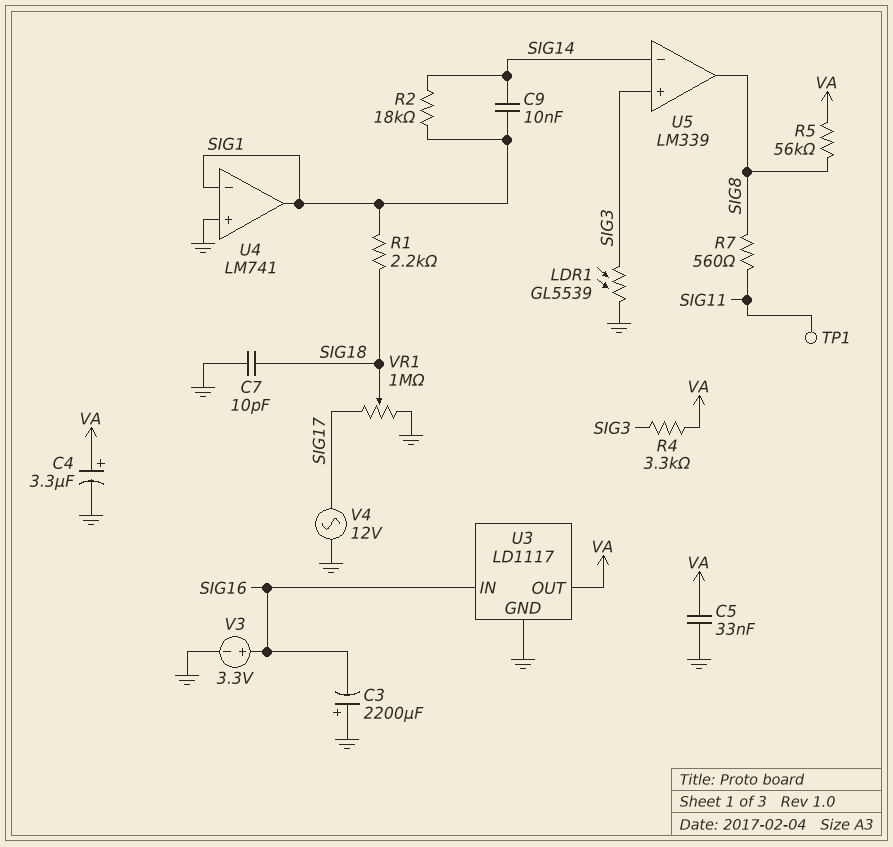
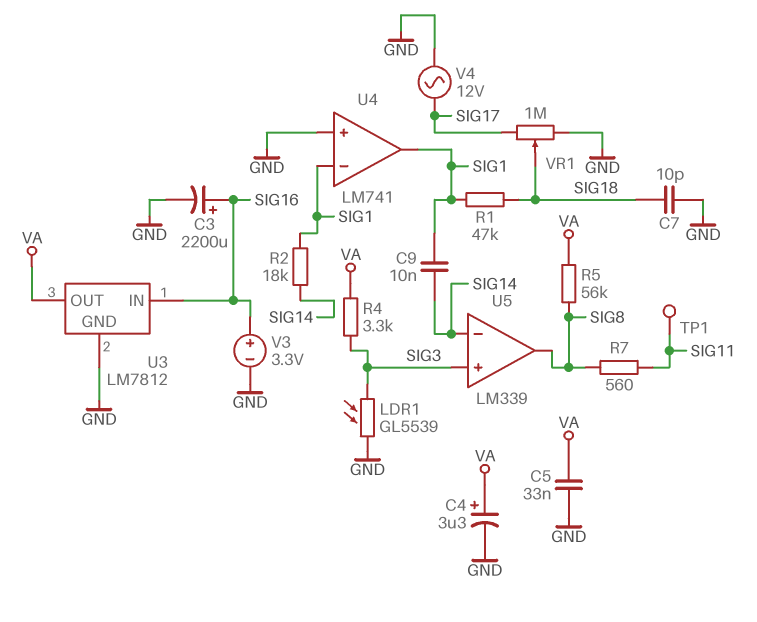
C3: 2200uF (plus GND, minus SIG16) -> 2200uF (plus SIG16, minus GND)
R1: 2.2k (SIG1, SIG18) -> 47k (SIG1, SIG18)
U3: LD1117 -> LM7812

